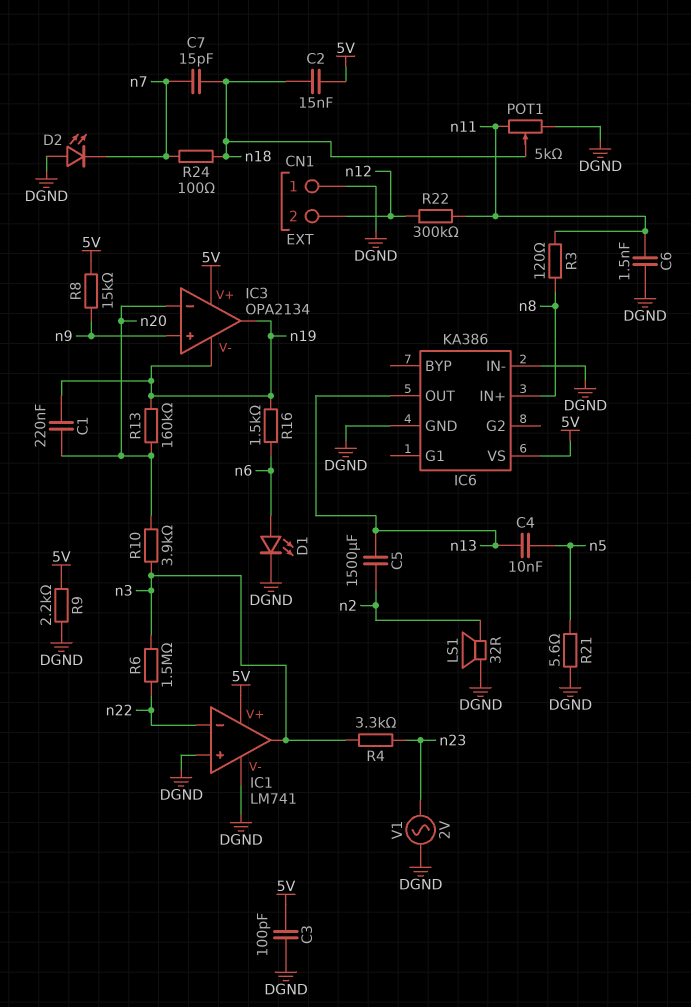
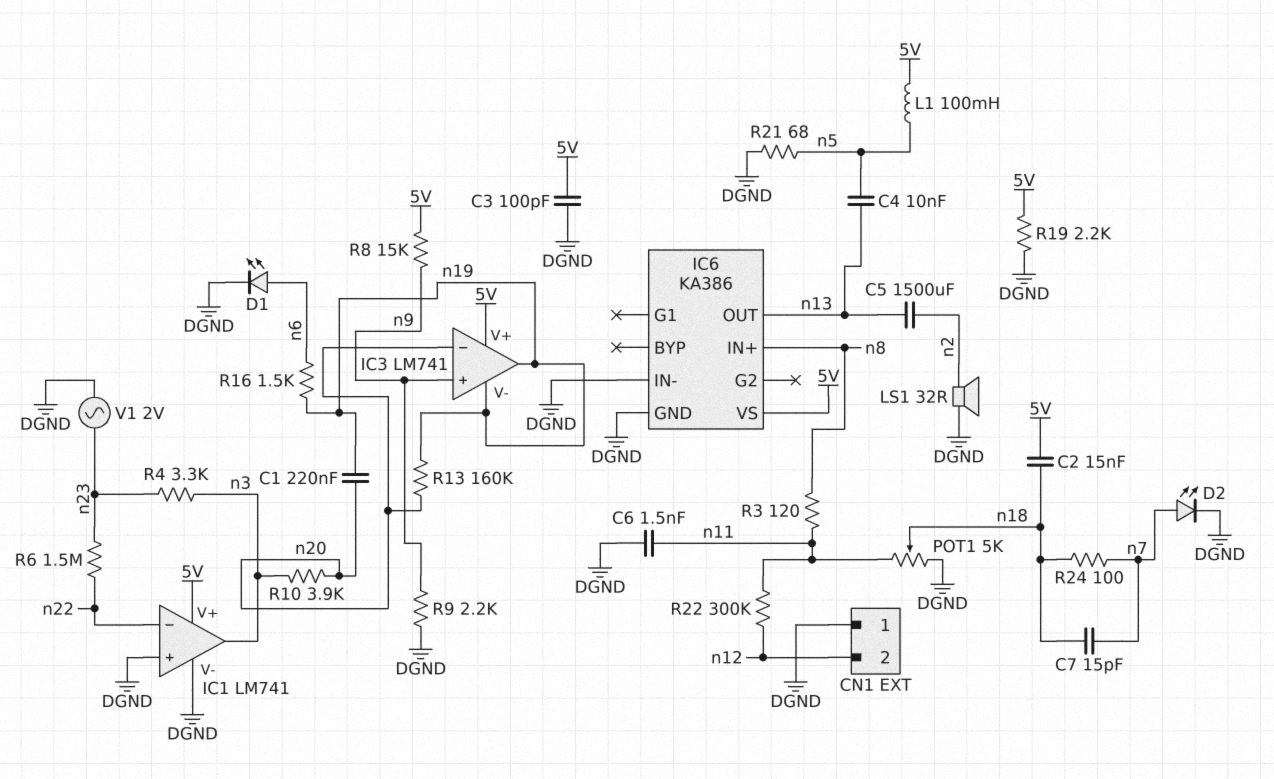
D2: LED (A DGND, K n7) -> LED (A n7, K DGND)
IC3: OPA2134 -> LM741
L1: none -> 100mH (5V, n5)
R6: 1.5M (n3, n22) -> 1.5M (n22, n23)
R9: 2.2k (5V, DGND) -> 2.2k (DGND, n9)
R19: none -> 2.2k (5V, DGND)
R21: 5.6 (DGND, n5) -> 68 (DGND, n5)

